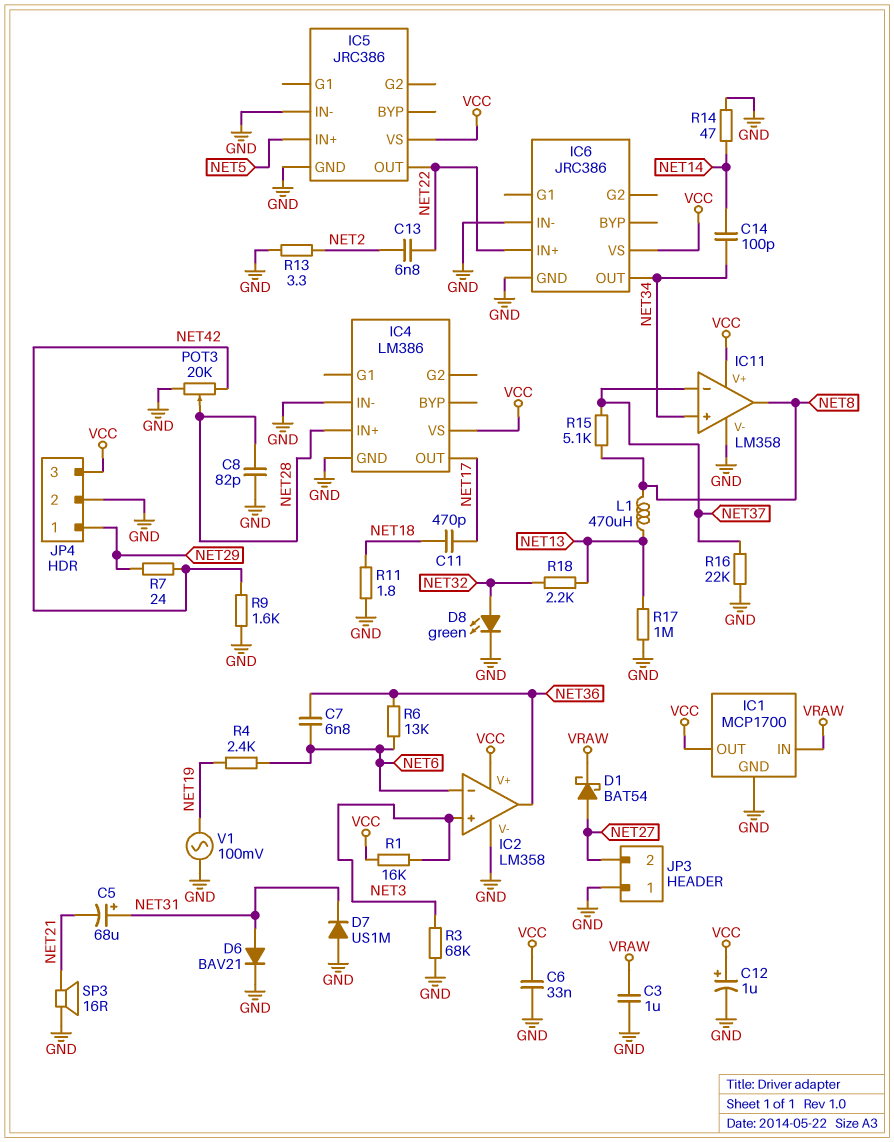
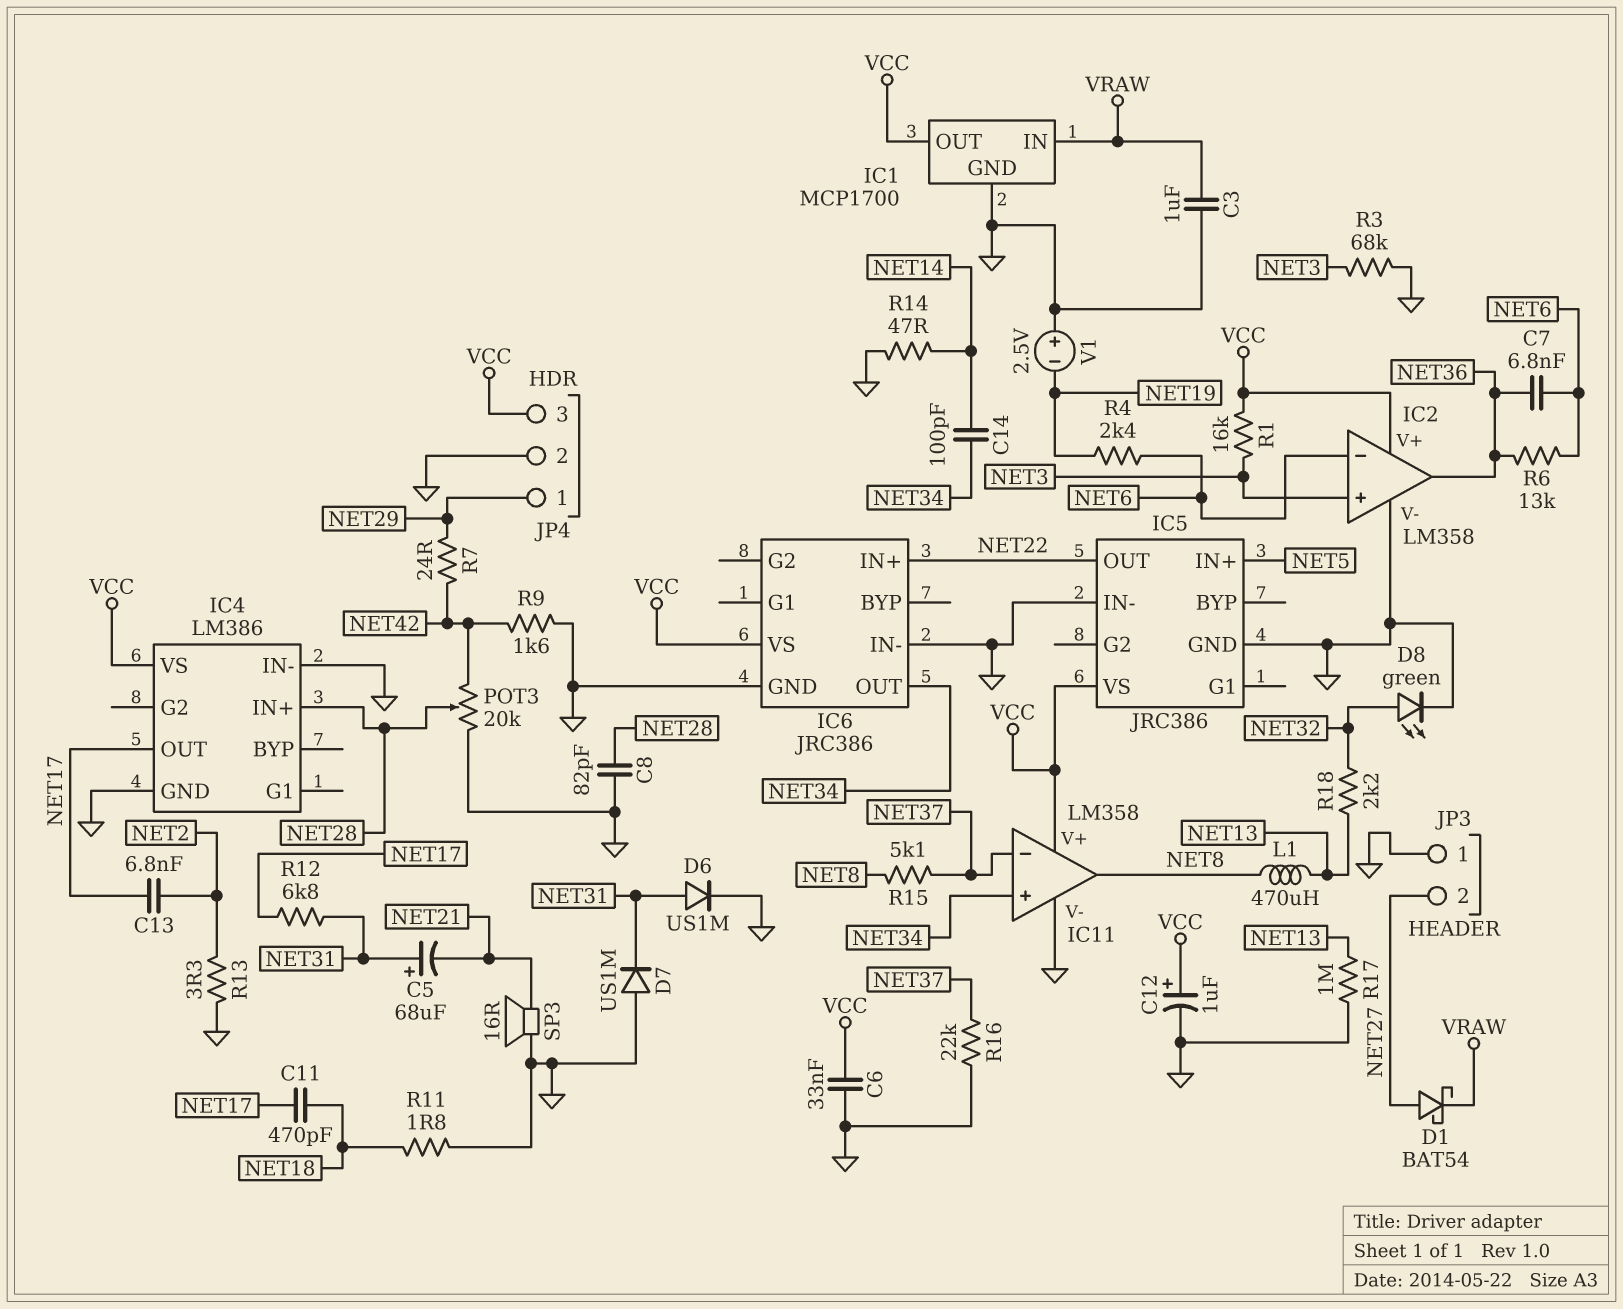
C13: 6.8nF (NET2, NET22) -> 6.8nF (NET2, NET17)
D6: diode BAV21 (A NET31, K GND) -> diode US1M (A NET31, K GND)
R12: none -> 6.8k (NET17, NET31)
V1: AC 100mV (GND, NET19) -> 2.5V (plus GND, minus NET19)

